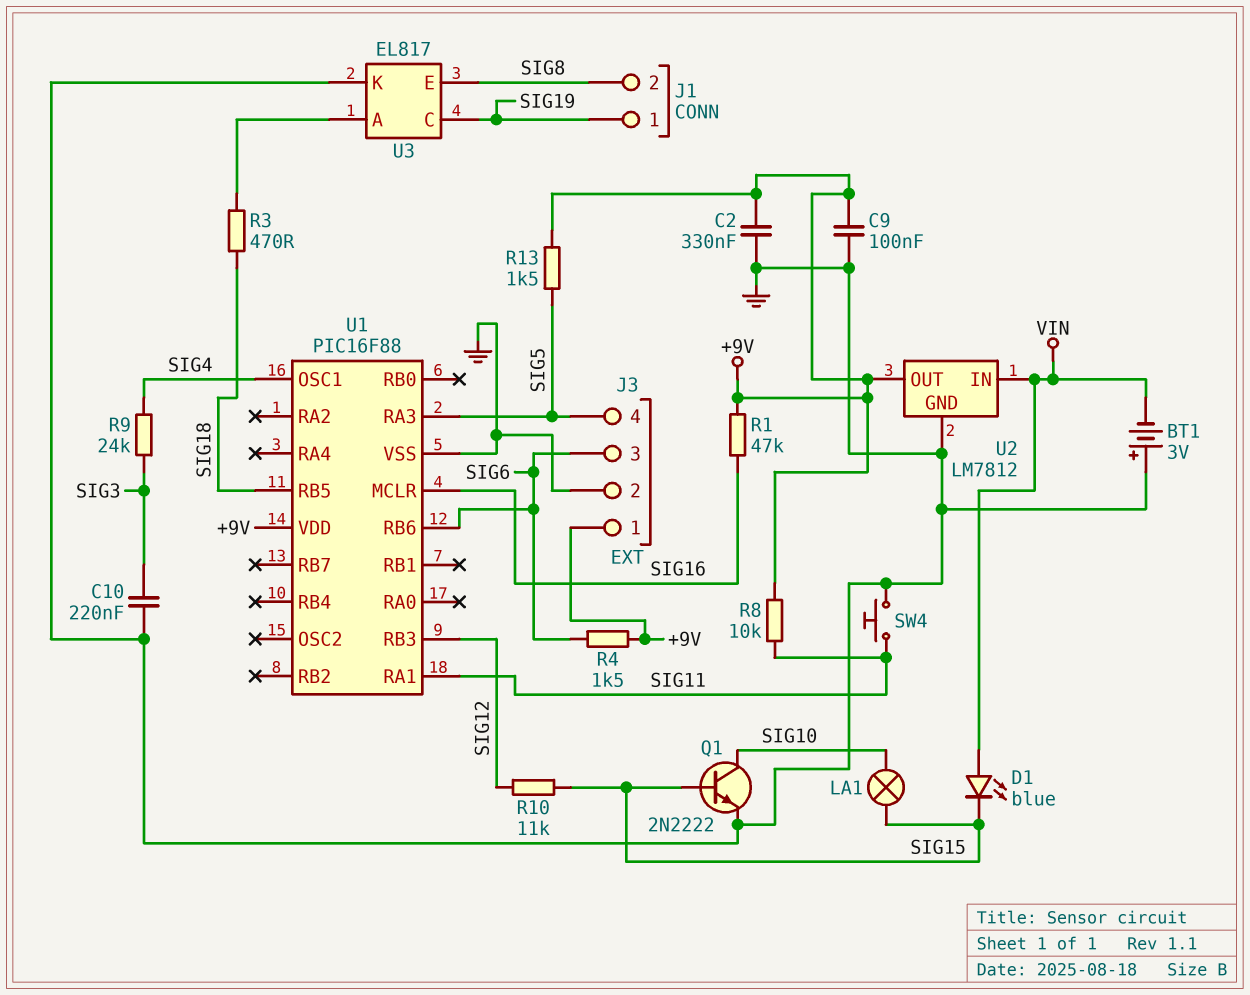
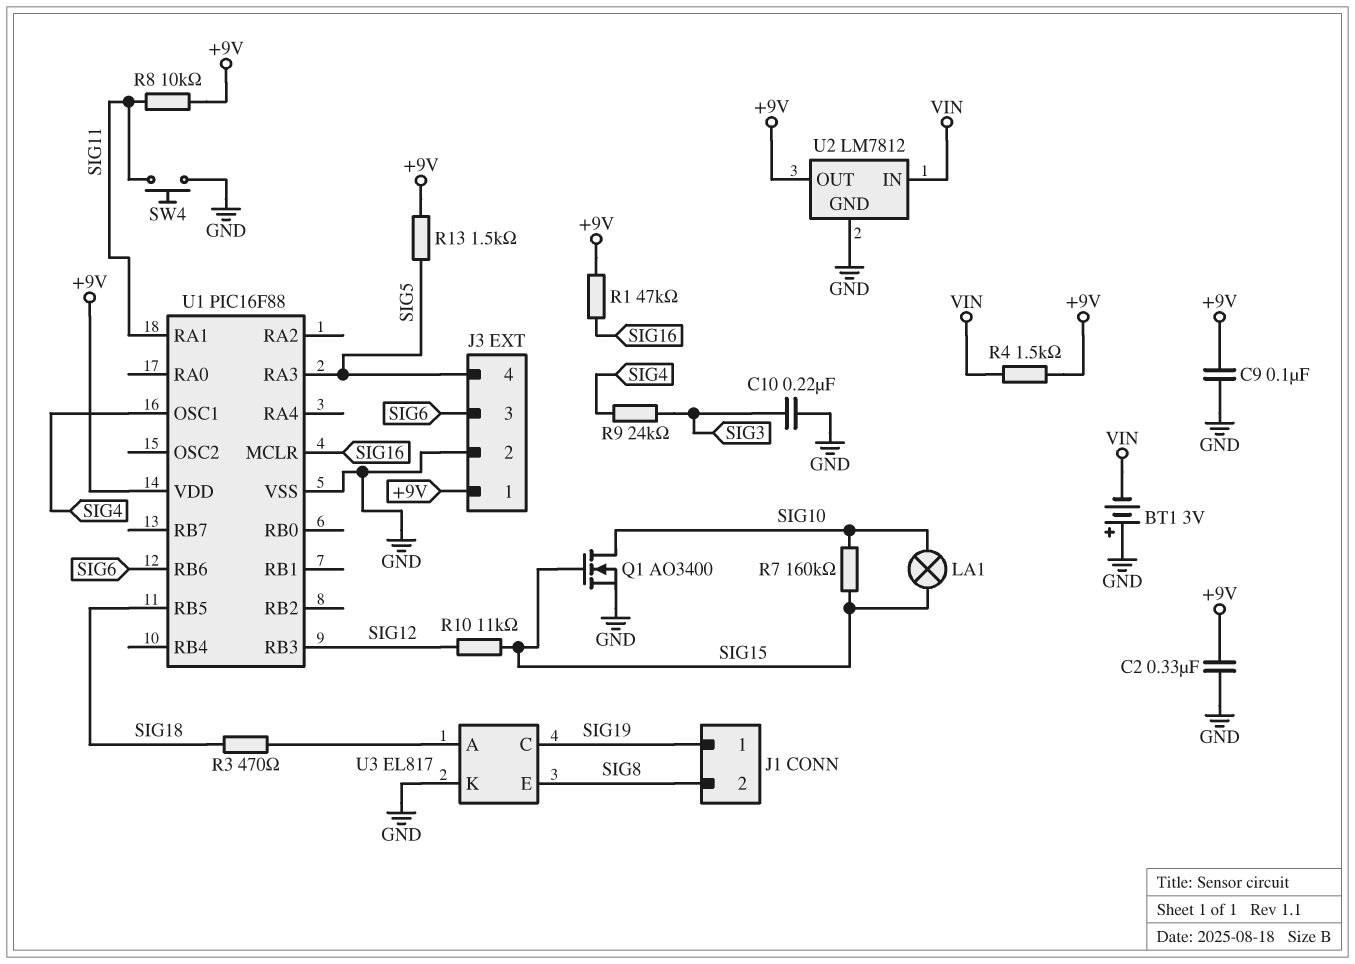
D1: LED blue (A VIN, K SIG15) -> none
Q1: NPN 2N2222 (B SIG15, C SIG10, E GND) -> NMOS AO3400 (G SIG15, D SIG10, S GND)
R4: 1.5k (+9V, SIG6) -> 1.5k (+9V, VIN)
R7: none -> 160k (SIG10, SIG15)

